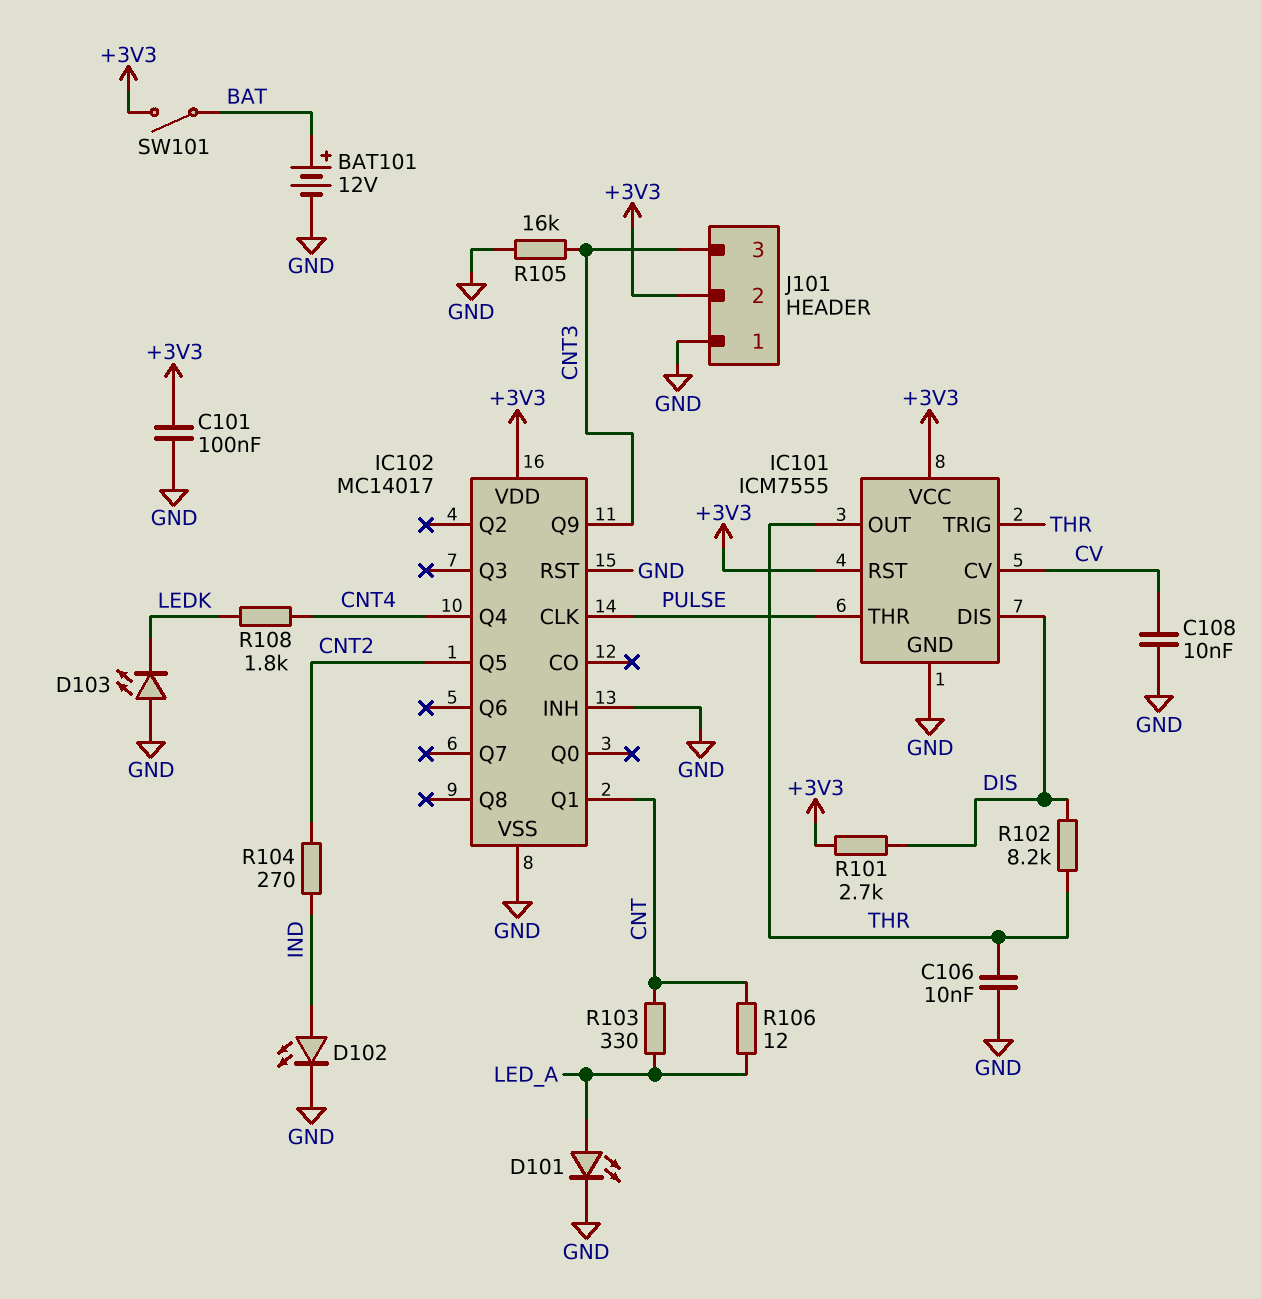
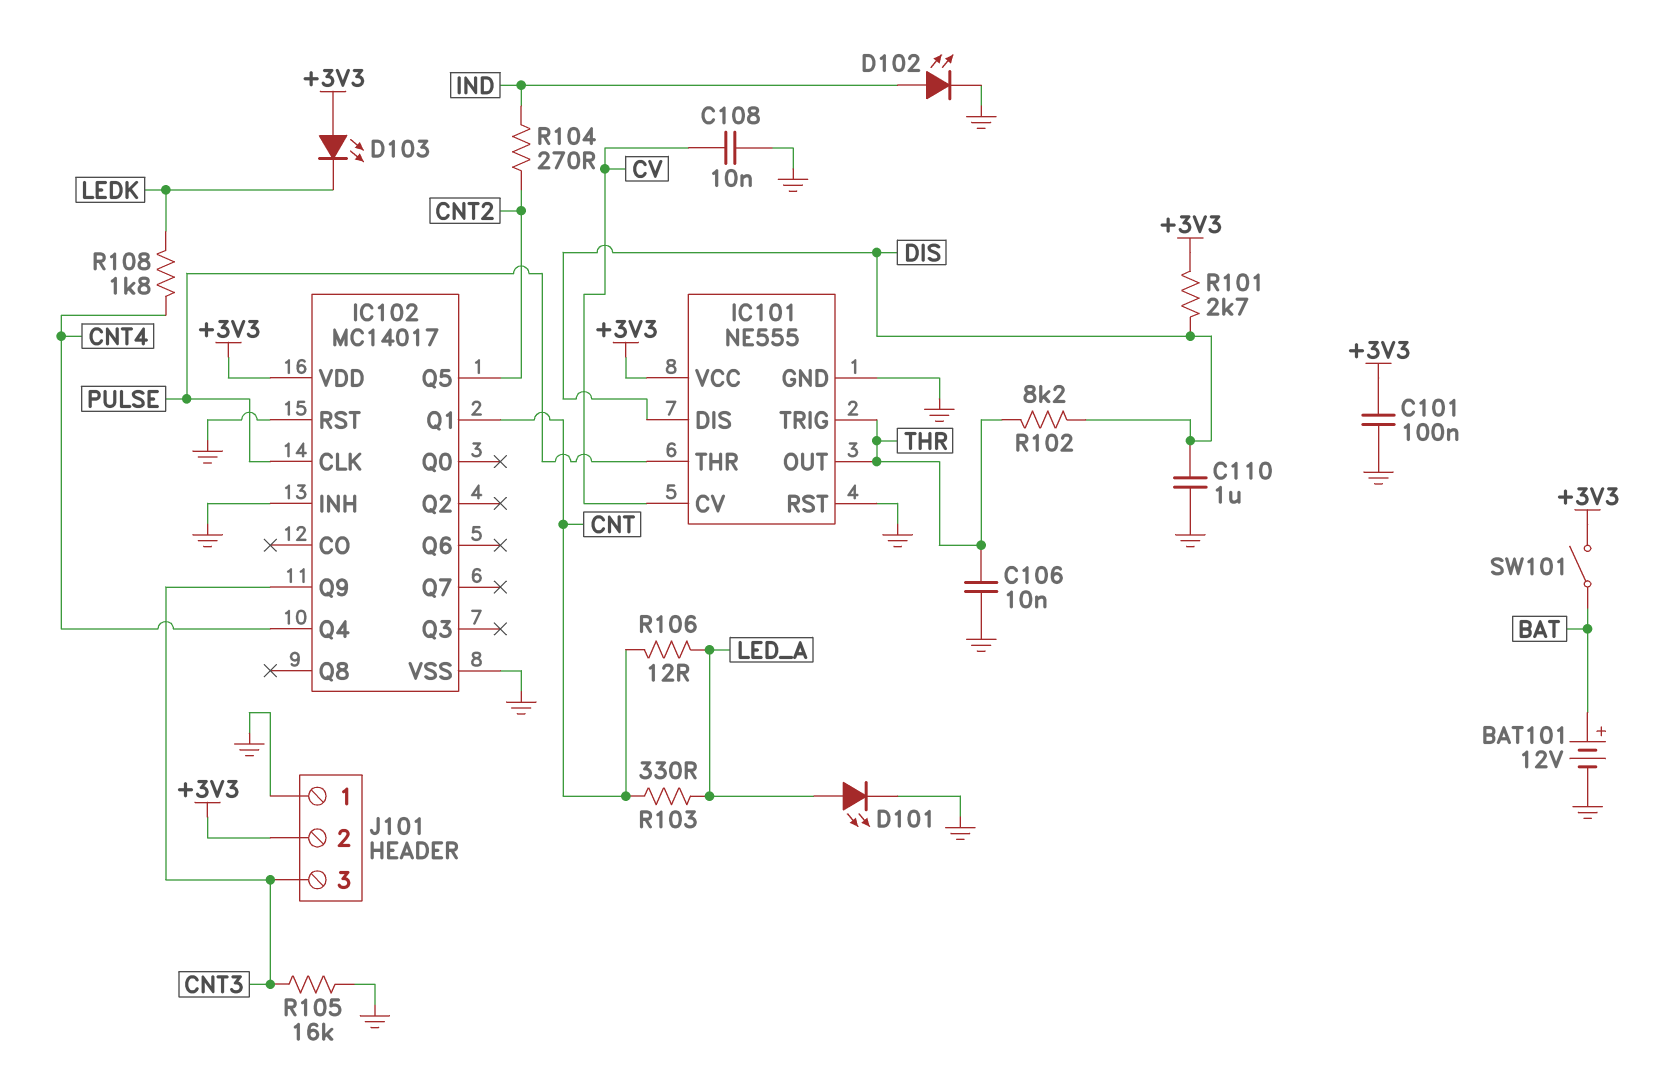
C110: none -> 1uF (DIS, GND)
D103: LED (A GND, K LEDK) -> LED (A +3V3, K LEDK)
IC101: ICM7555 -> NE555
IC101 pin RST: +3V3 -> GND

